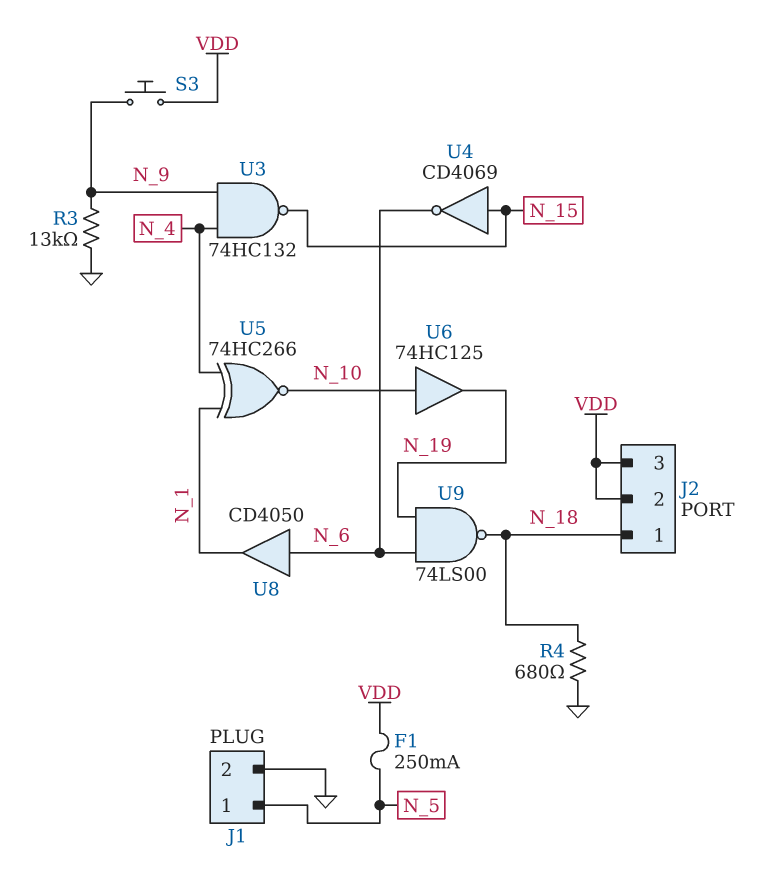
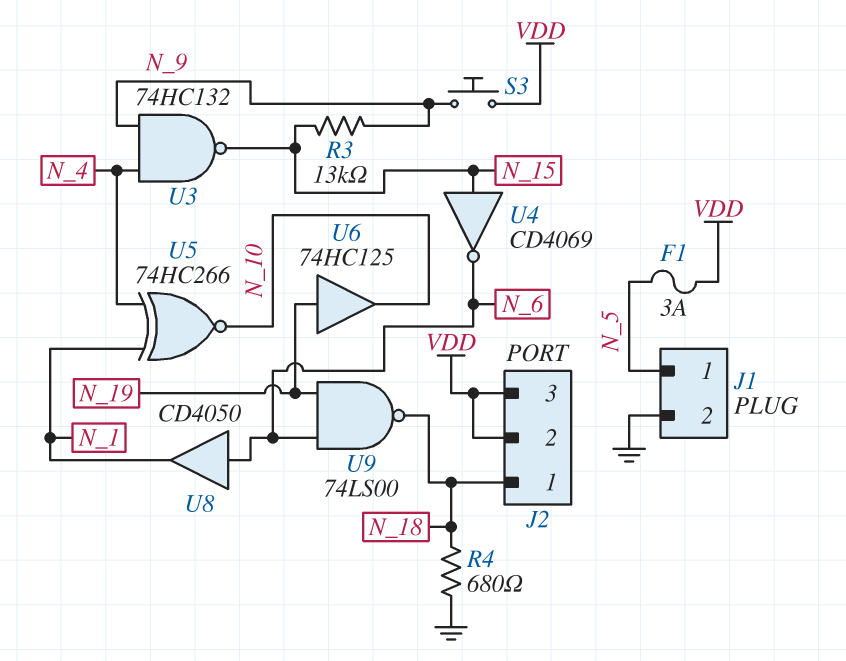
F1: 250mA (N_5, VDD) -> 3A (N_5, VDD)
R3: 13k (GND, N_9) -> 13k (N_9, N_15)
U6: buffer 74HC125 (in N_10, out N_19) -> buffer 74HC125 (in N_19, out N_10)

